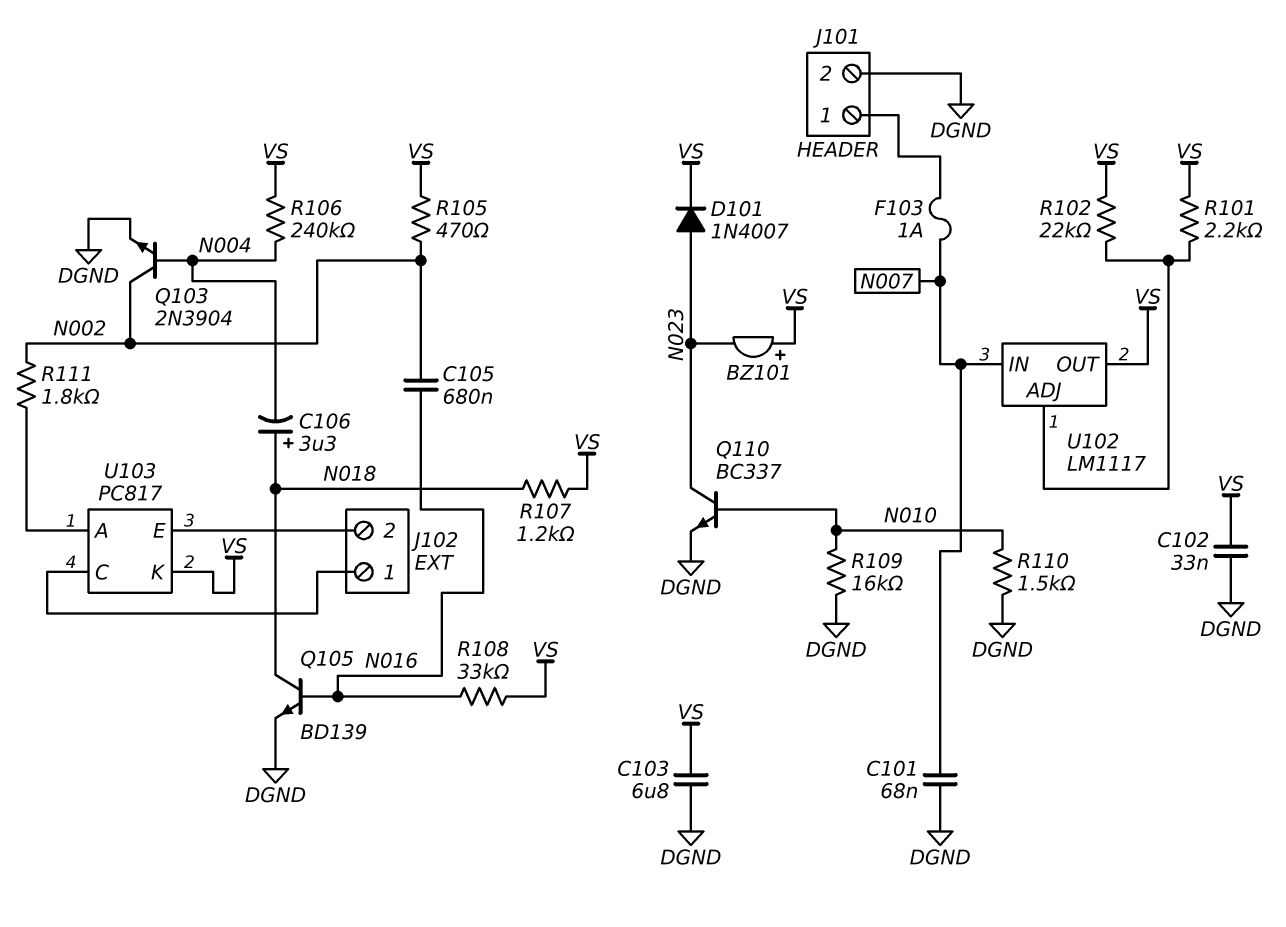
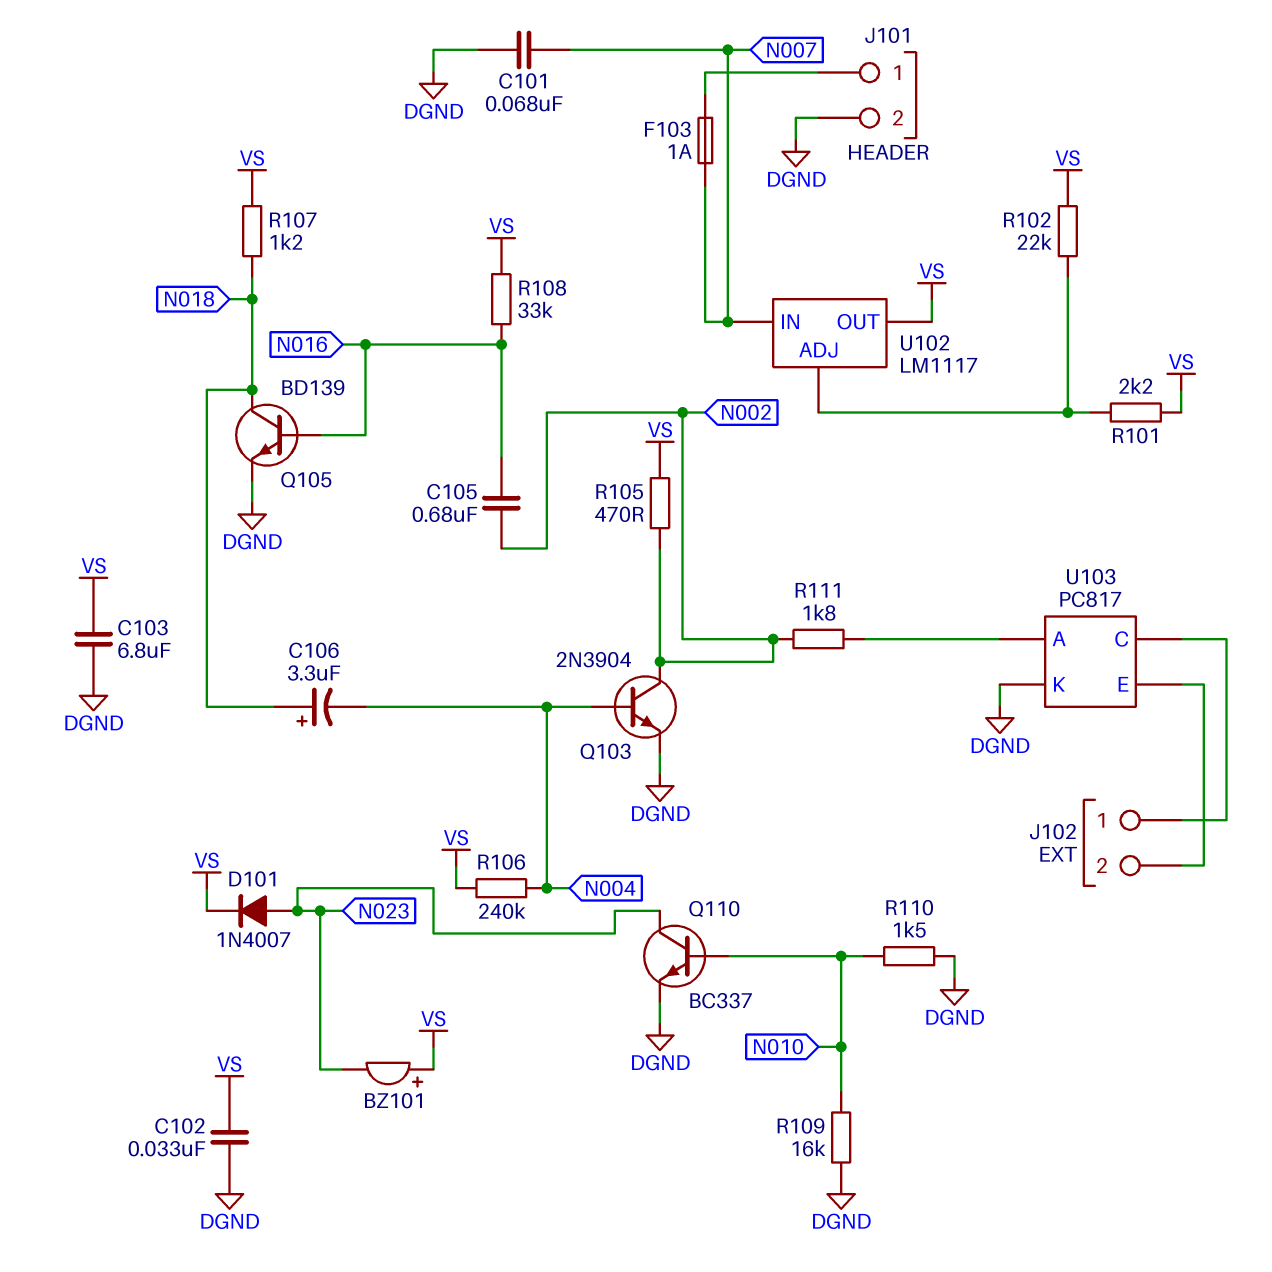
U103 pin K: VS -> DGND

